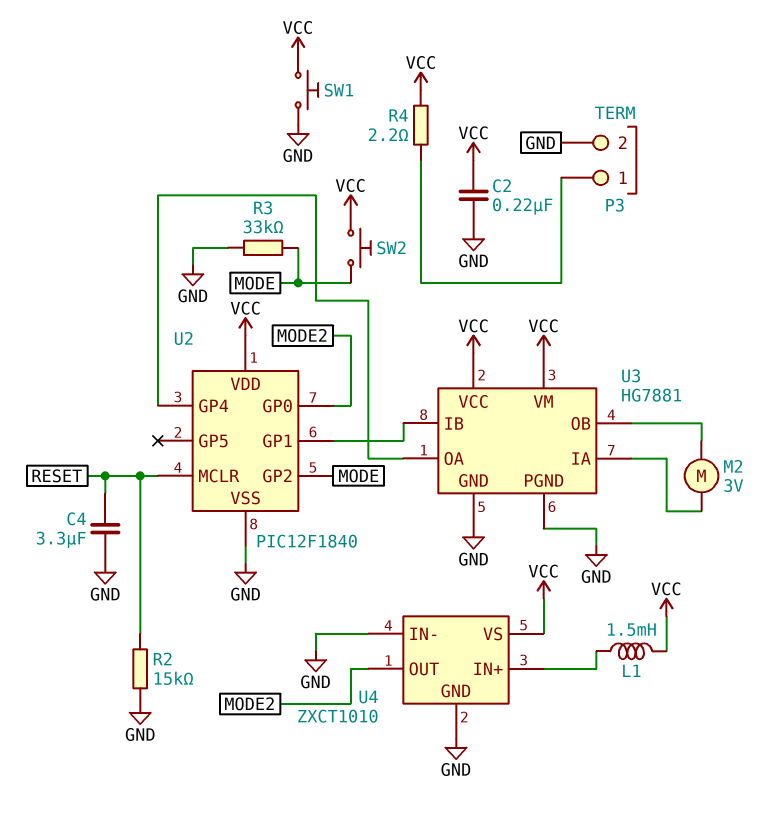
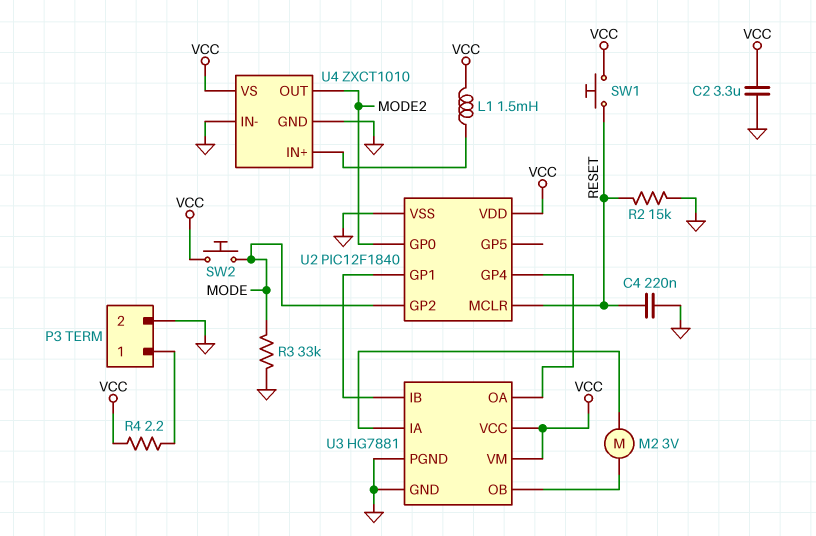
C2: 220nF (GND, VCC) -> 3.3uF (GND, VCC)
C4: 3.3uF (GND, RESET) -> 220nF (GND, RESET)
SW1: button (GND, VCC) -> button (RESET, VCC)

